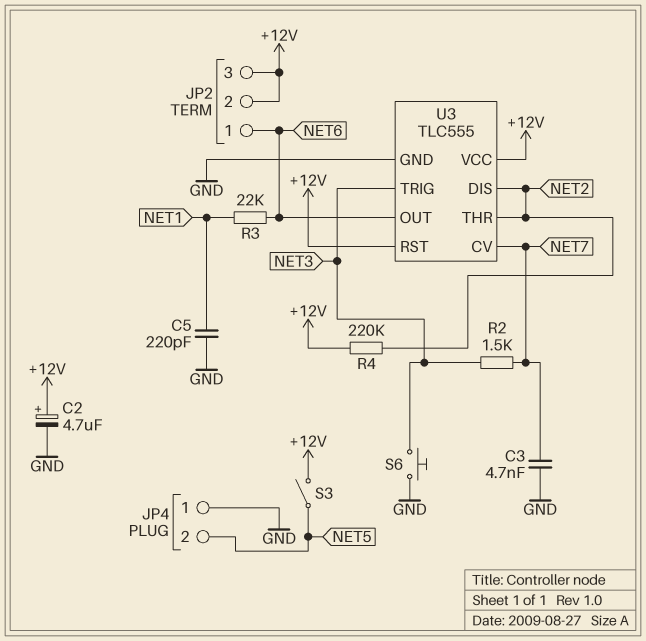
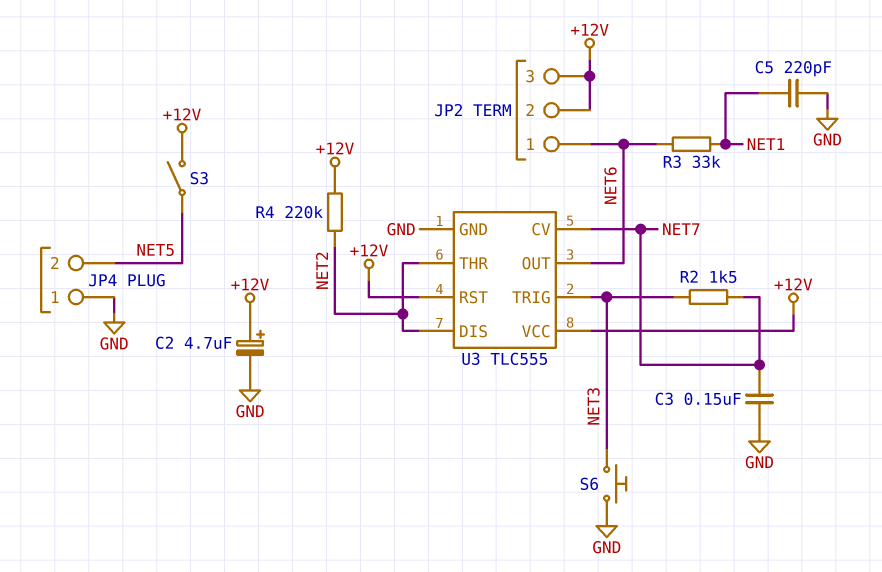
C3: 4.7nF (GND, NET7) -> 150nF (GND, NET7)
R3: 22k (NET1, NET6) -> 33k (NET1, NET6)

